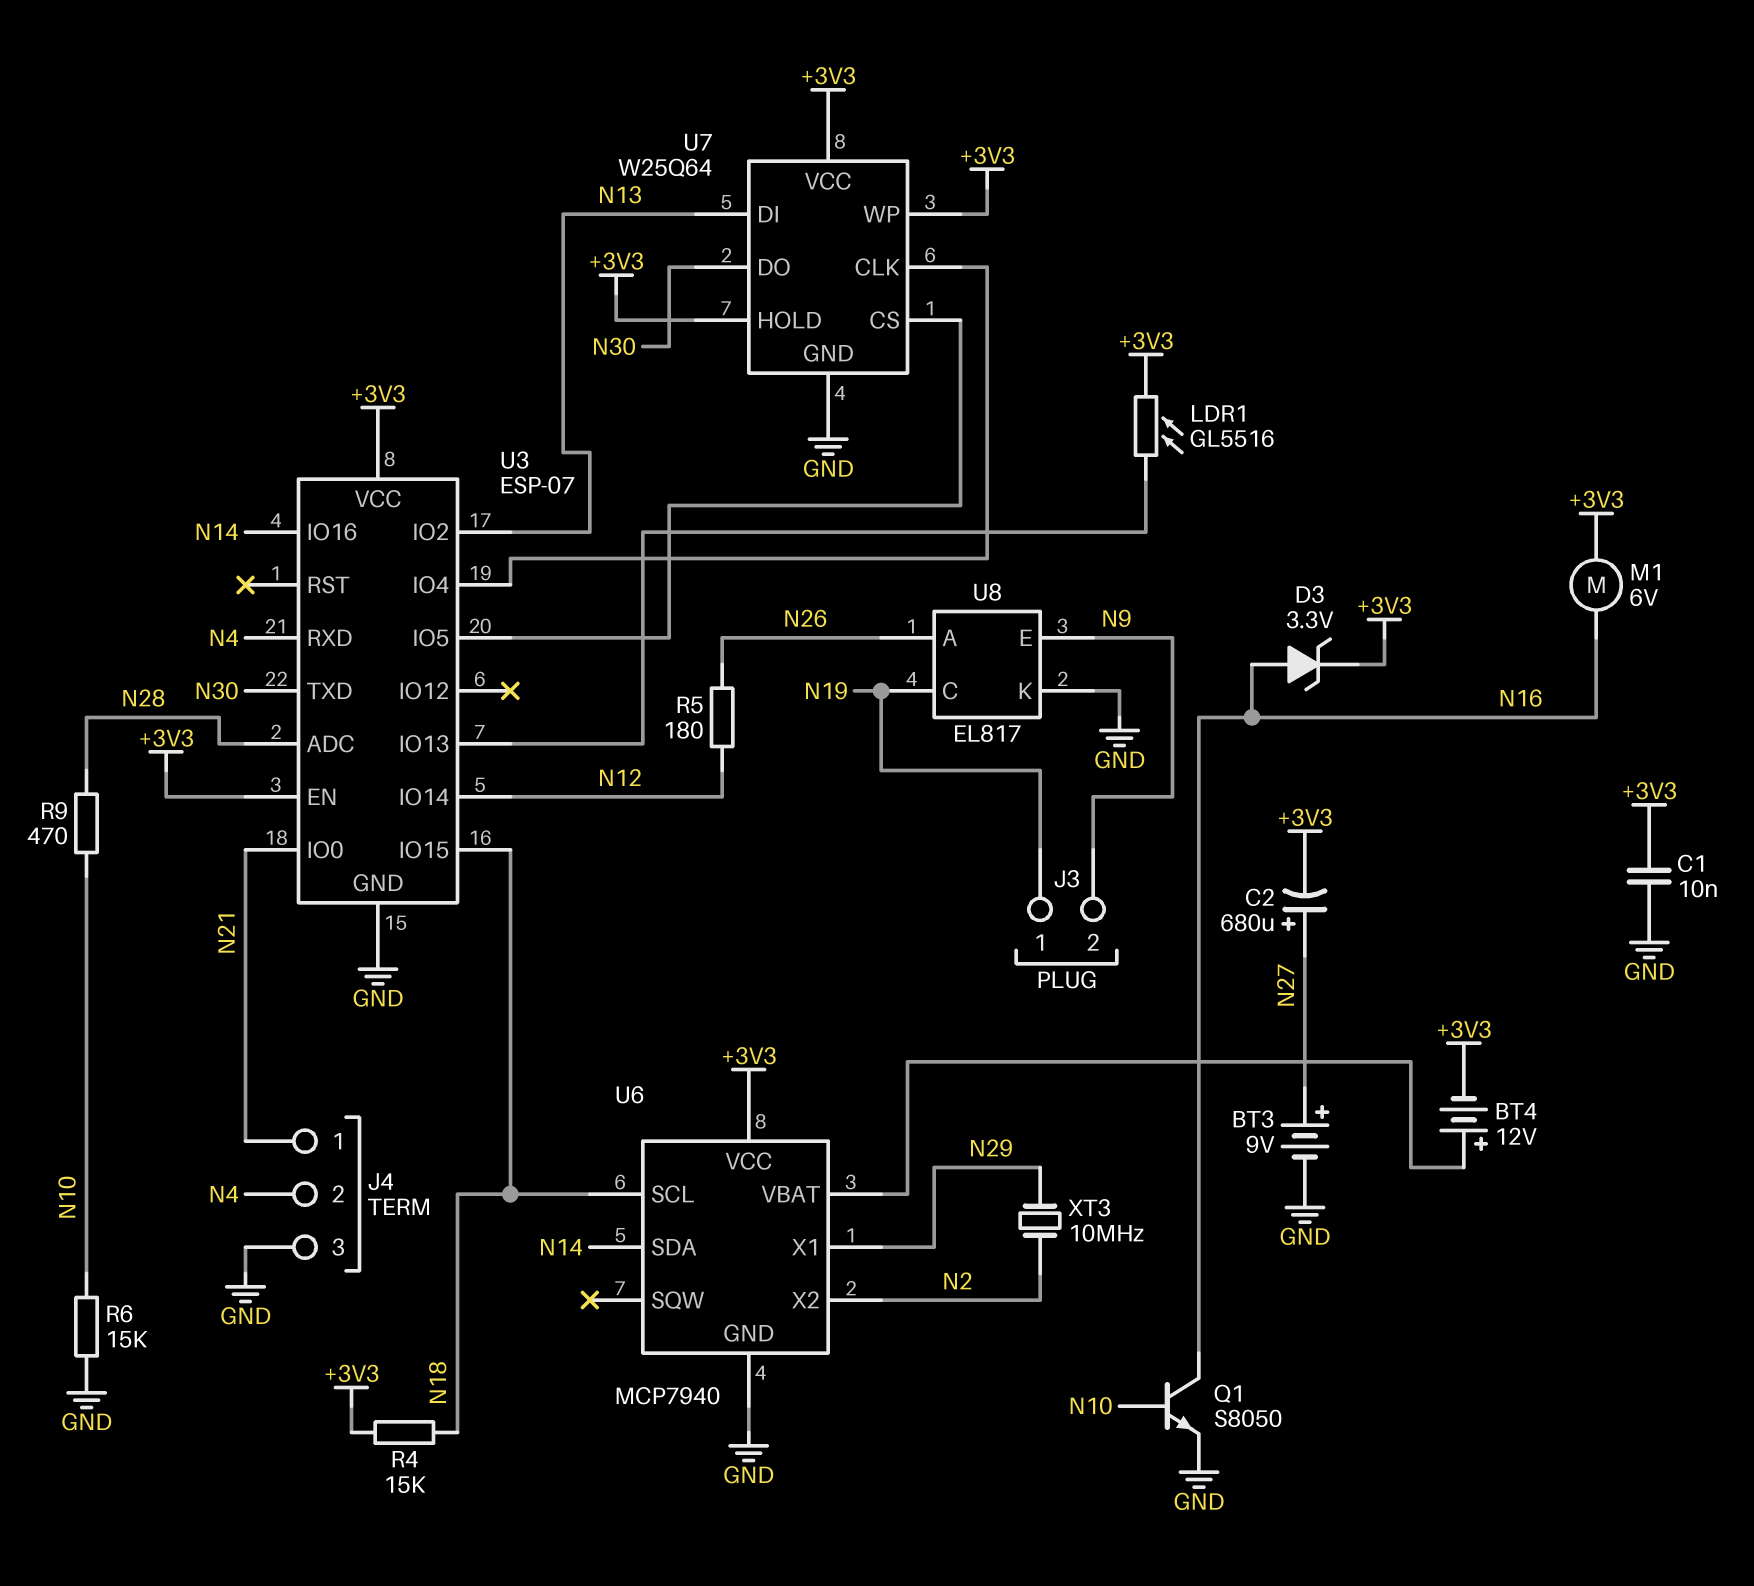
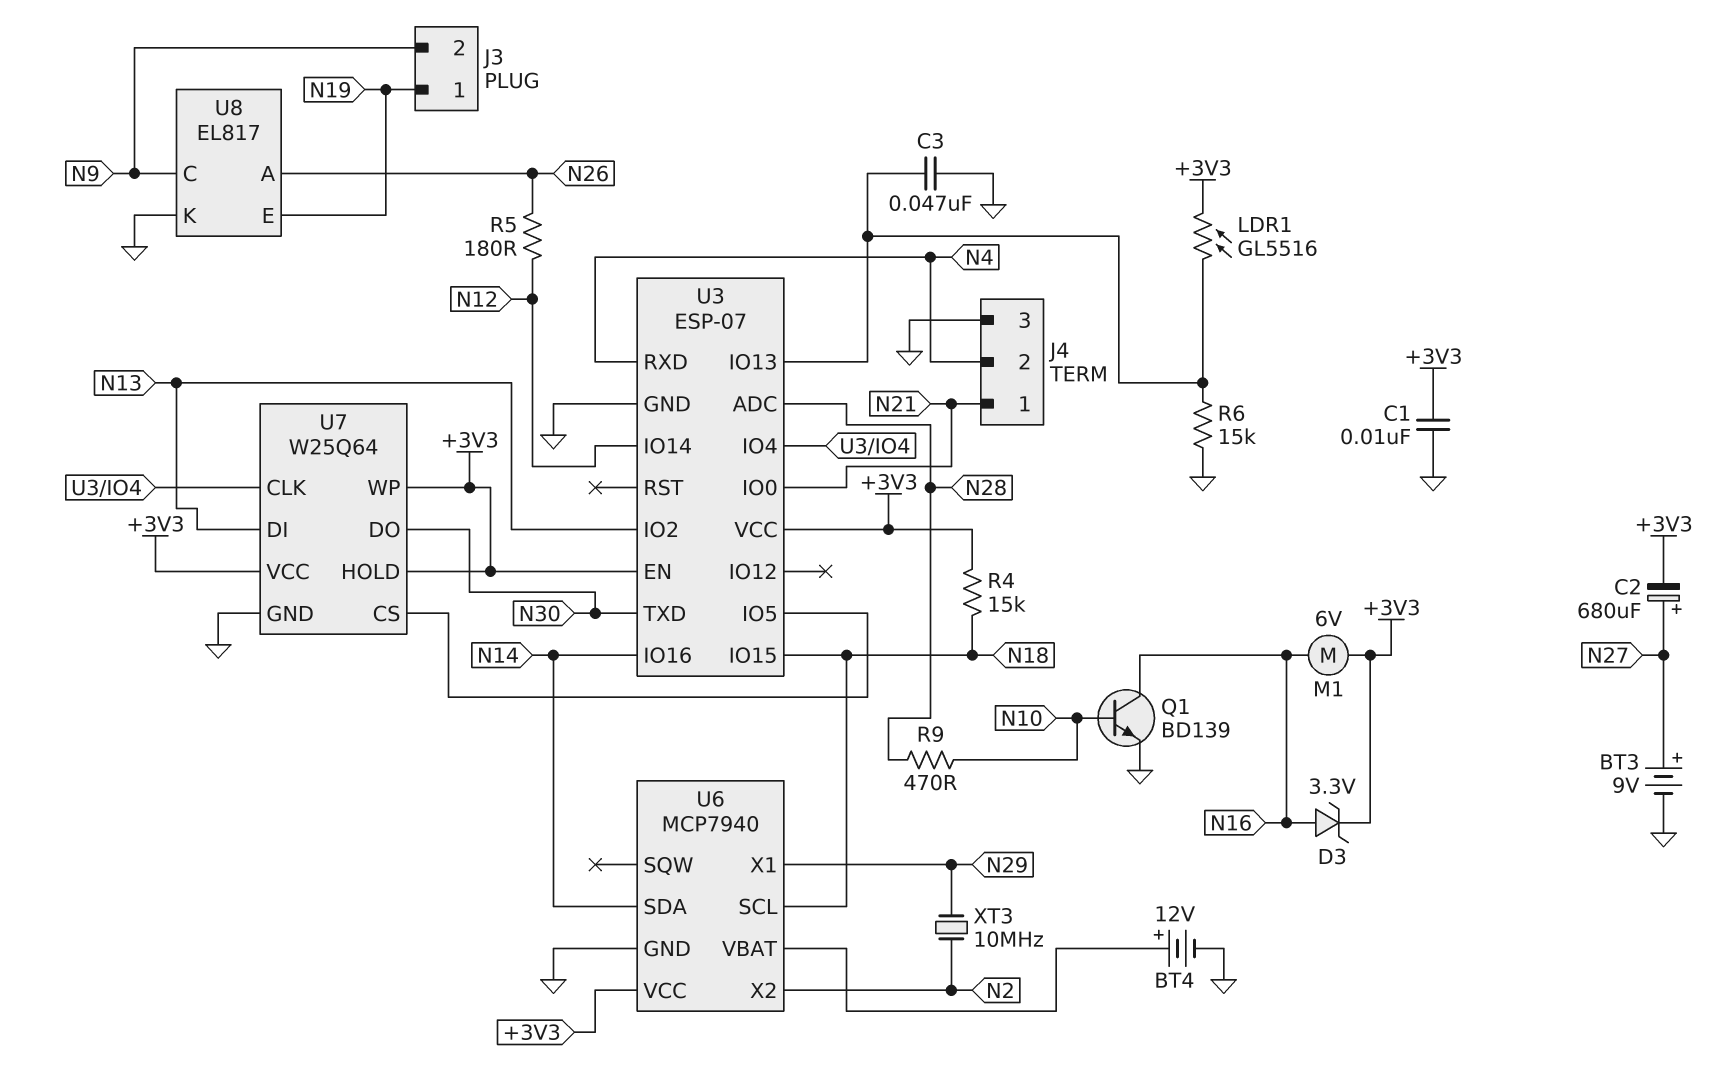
BT4: 12V (plus U6/VBAT, minus +3V3) -> 12V (plus U6/VBAT, minus GND)
C3: none -> 47nF (GND, U3/IO13)
Q1: NPN S8050 (B N10, C N16, E GND) -> NPN BD139 (B N10, C N16, E GND)
R6: 15k (GND, N10) -> 15k (GND, U3/IO13)
U8 pin C: N19 -> N9
U8 pin E: N9 -> N19

